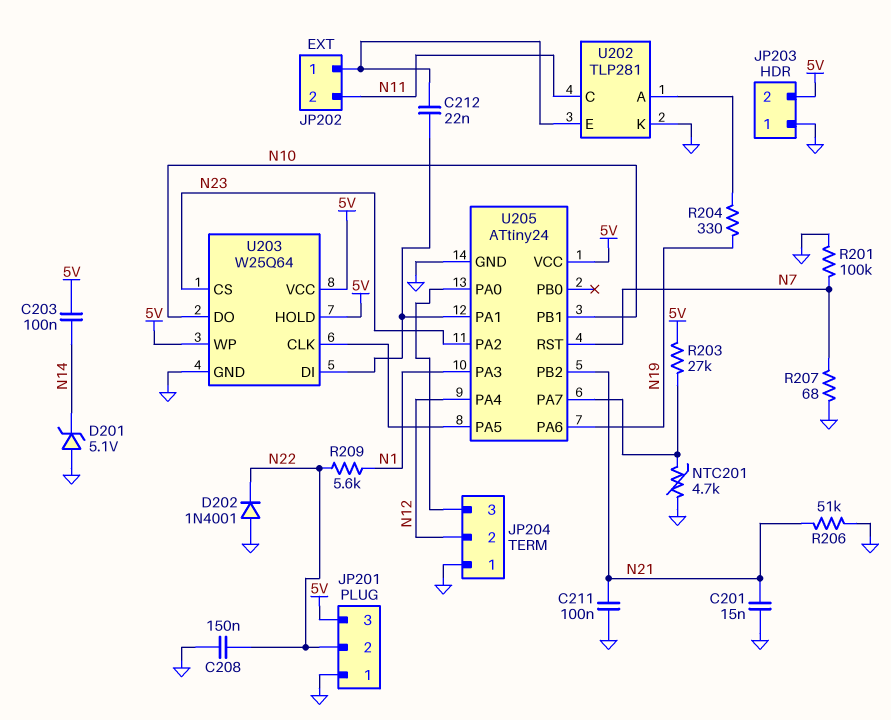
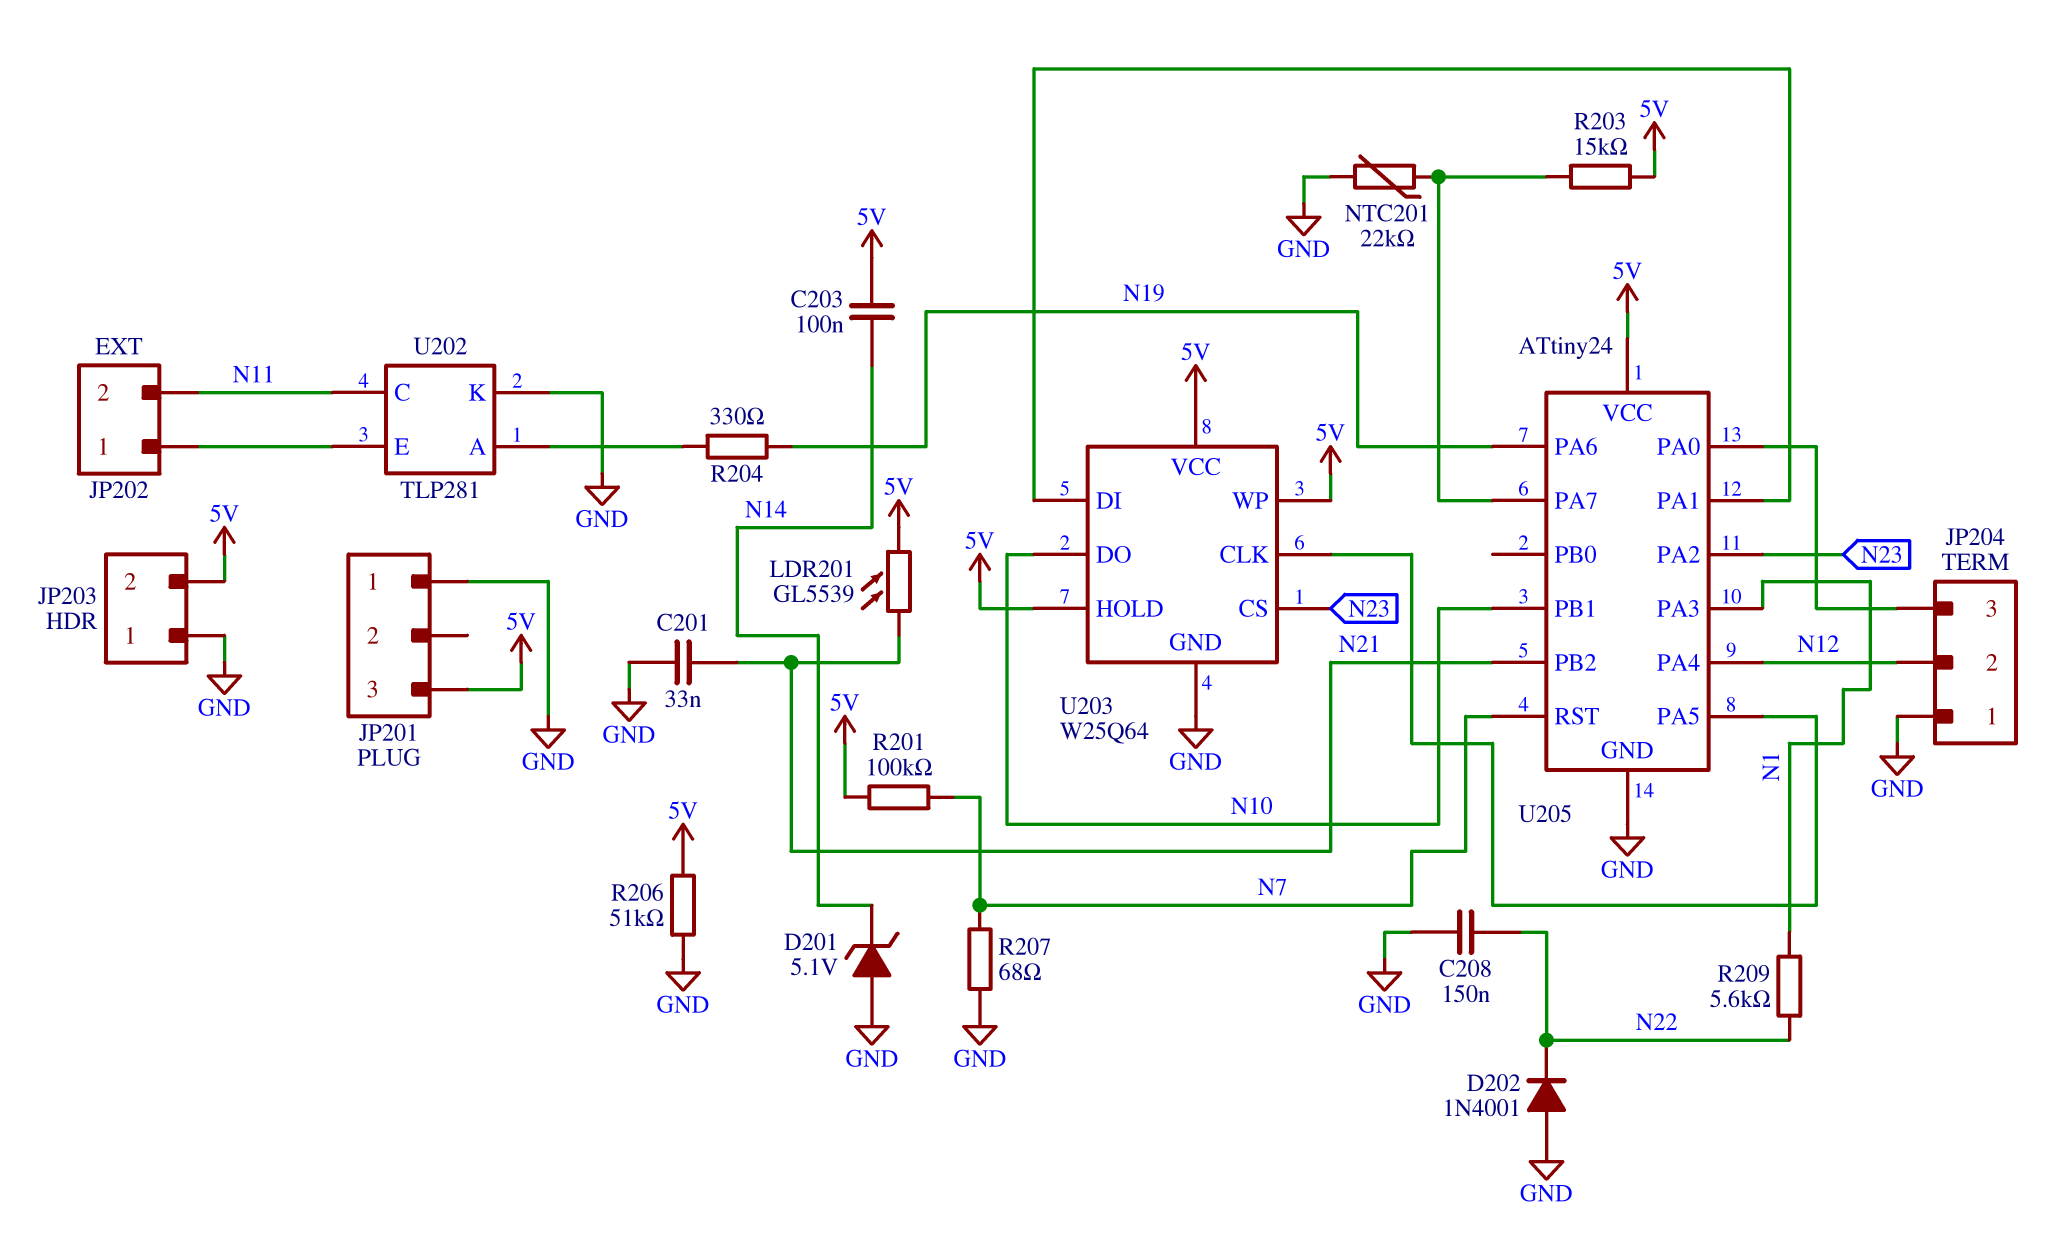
C201: 15nF (GND, N21) -> 33nF (GND, N21)
C211: 100nF (GND, N21) -> none
C212: 22nF (JP202/1, U203/DI) -> none
JP201 pin 2: N22 -> none
LDR201: none -> GL5539 (5V, N21)
NTC201: 4.7k (GND, U205/PA7) -> 22k (GND, U205/PA7)
R201: 100k (GND, N7) -> 100k (5V, N7)
R203: 27k (5V, U205/PA7) -> 15k (5V, U205/PA7)
R206: 51k (GND, N21) -> 51k (5V, GND)

